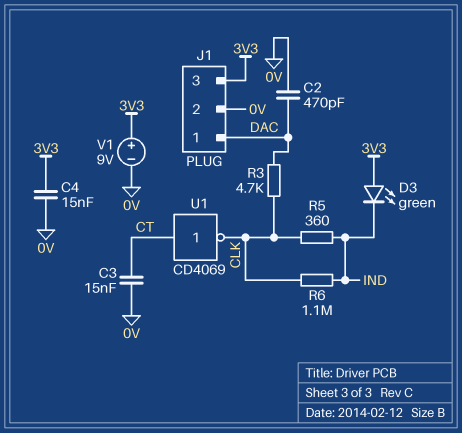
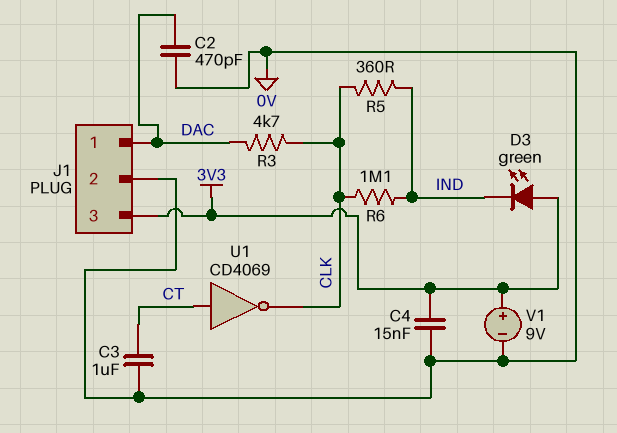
C3: 15nF (0V, CT) -> 1uF (0V, CT)

